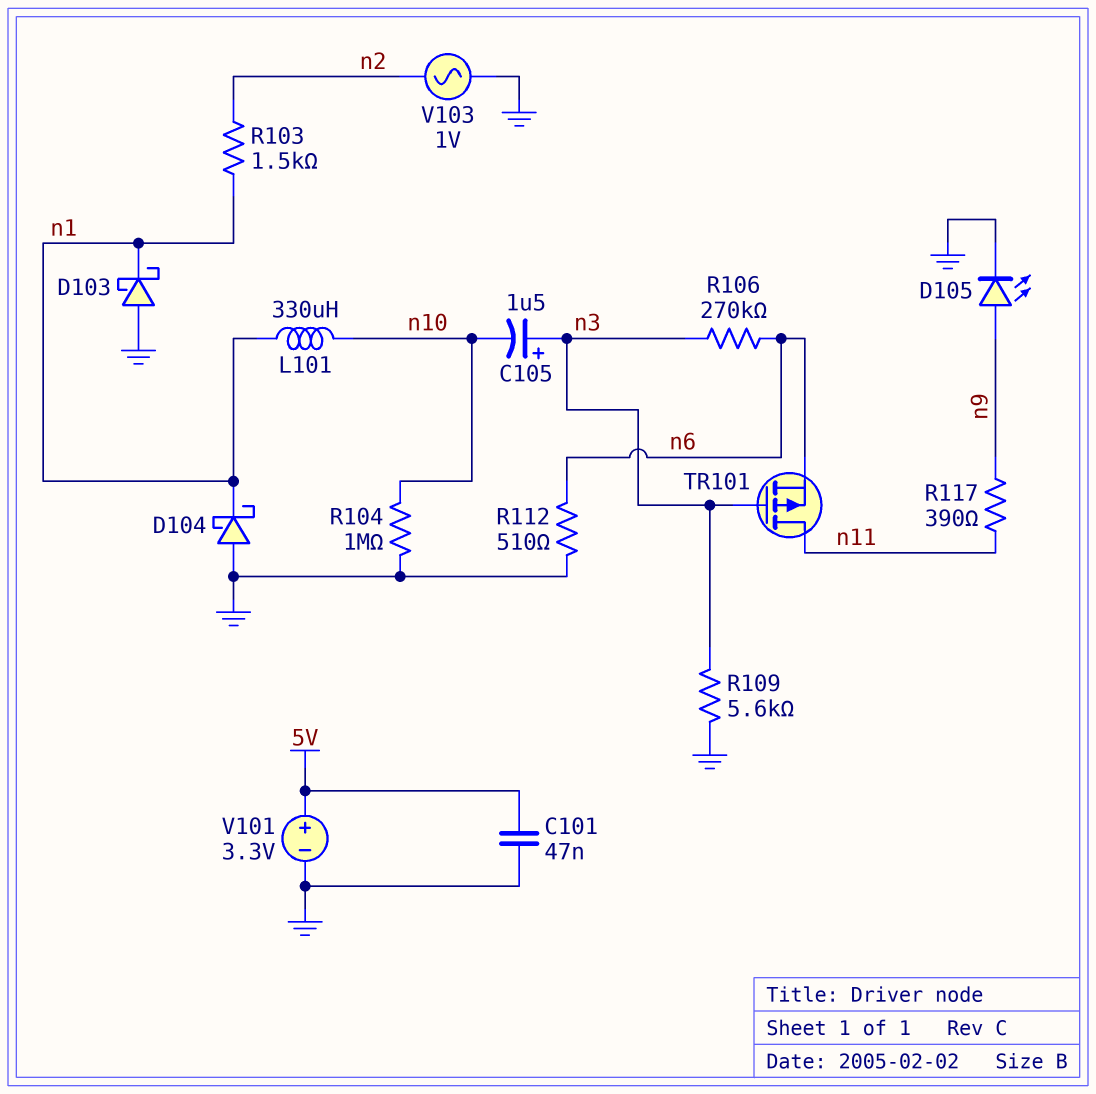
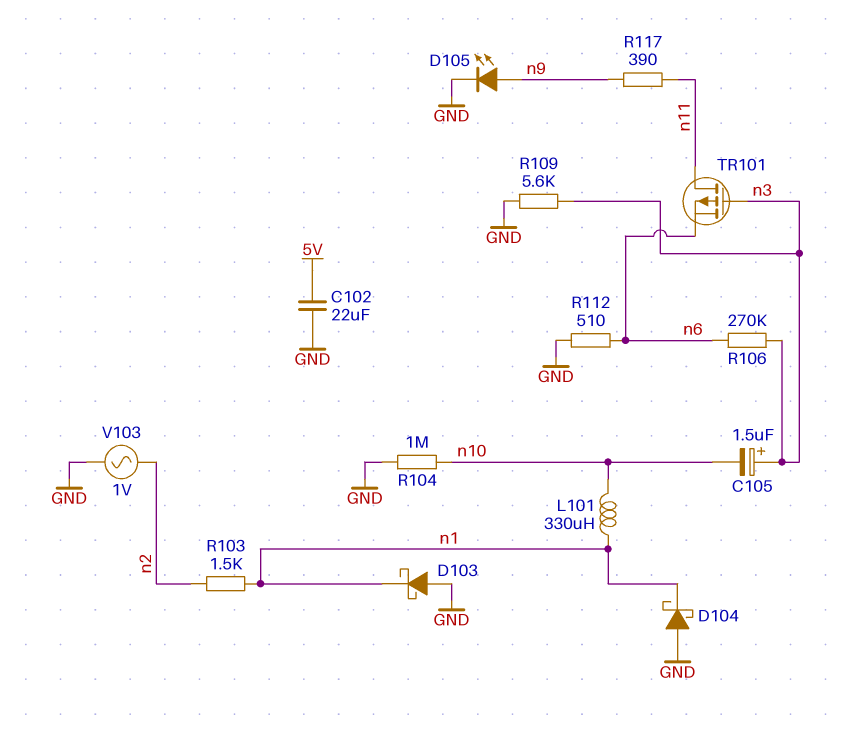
C101: 47nF (5V, GND) -> none
C102: none -> 22uF (5V, GND)
V101: 3.3V (plus 5V, minus GND) -> none

